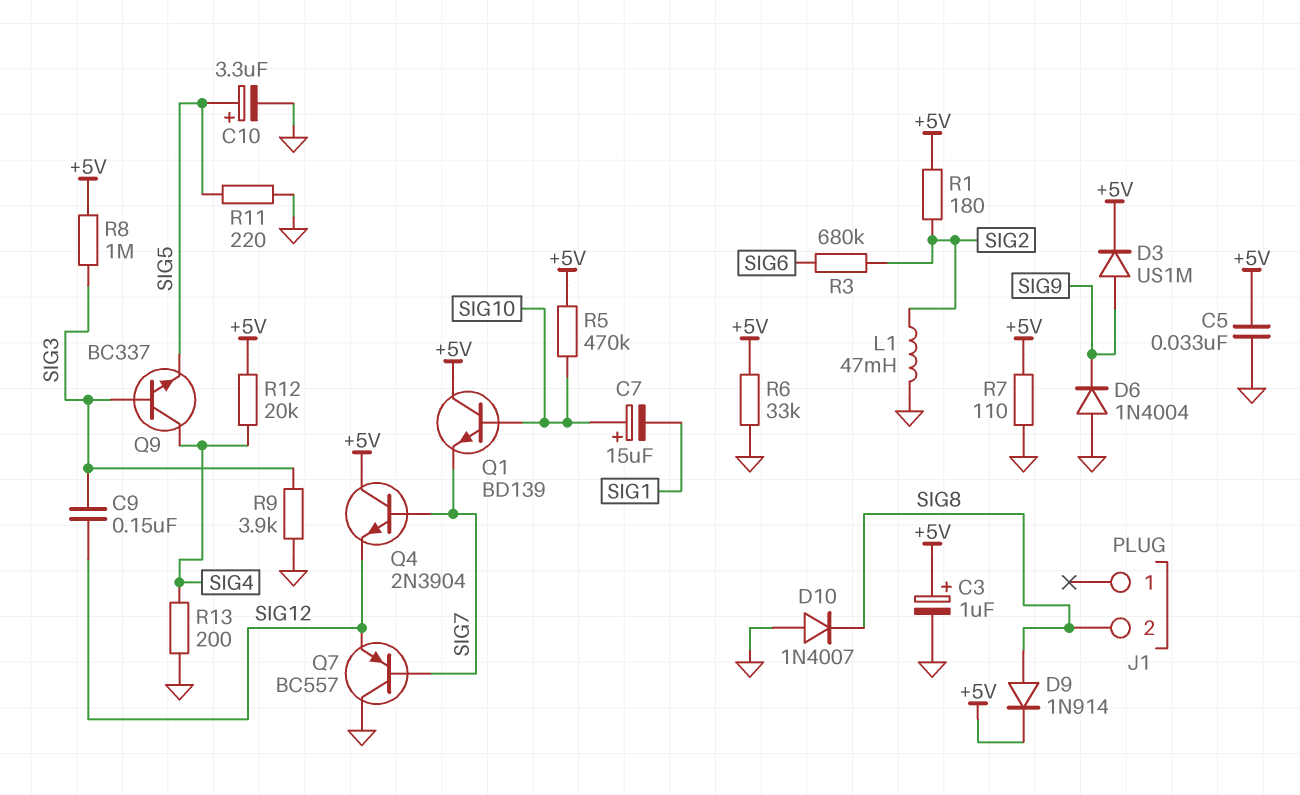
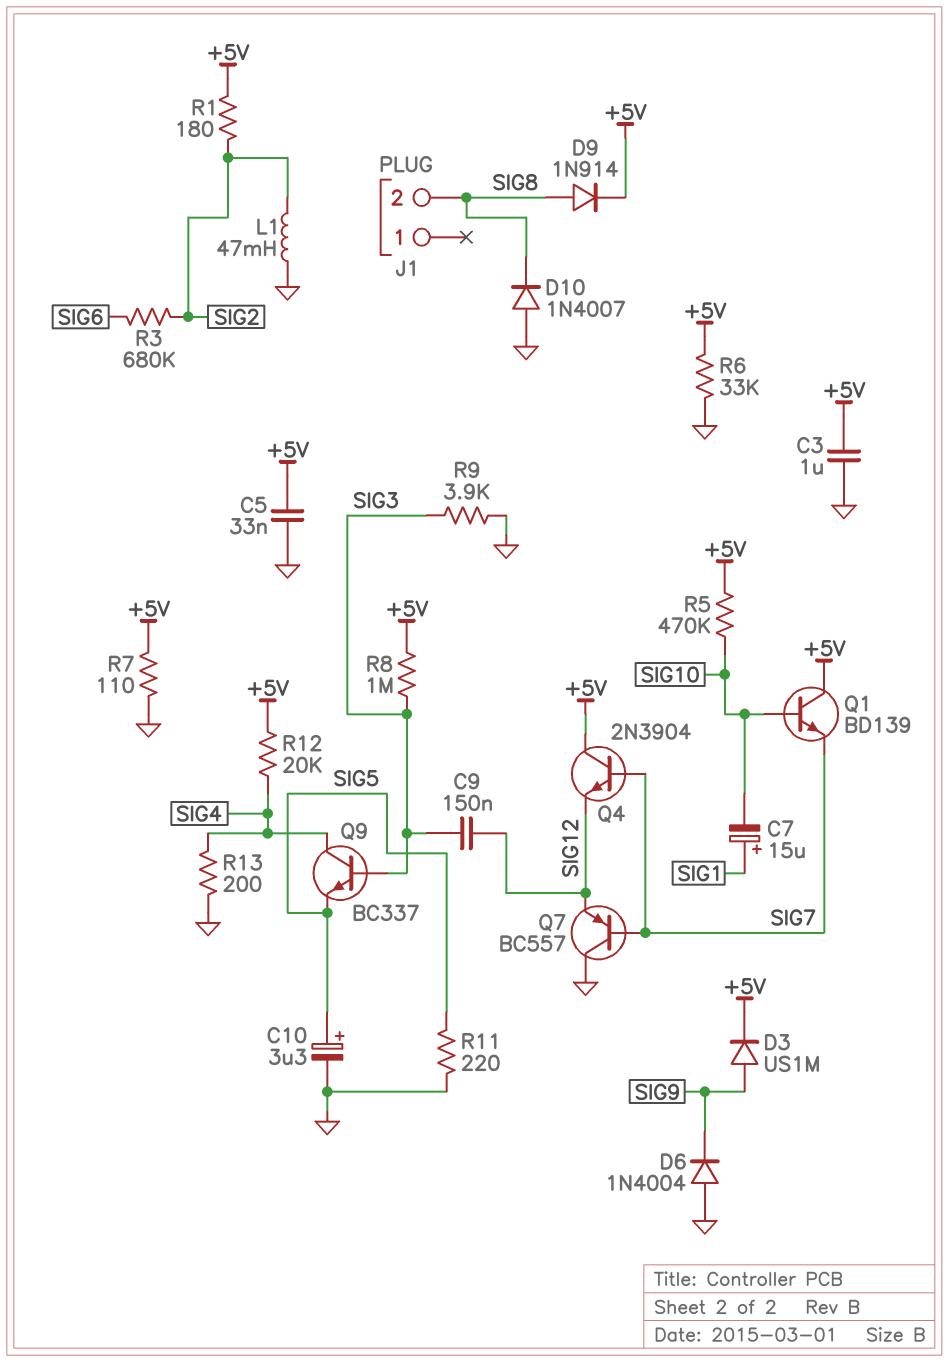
C3: 1uF (plus +5V, minus GND) -> 1uF (+5V, GND)
C7: 15uF (plus SIG10, minus SIG1) -> 15uF (plus SIG1, minus SIG10)

